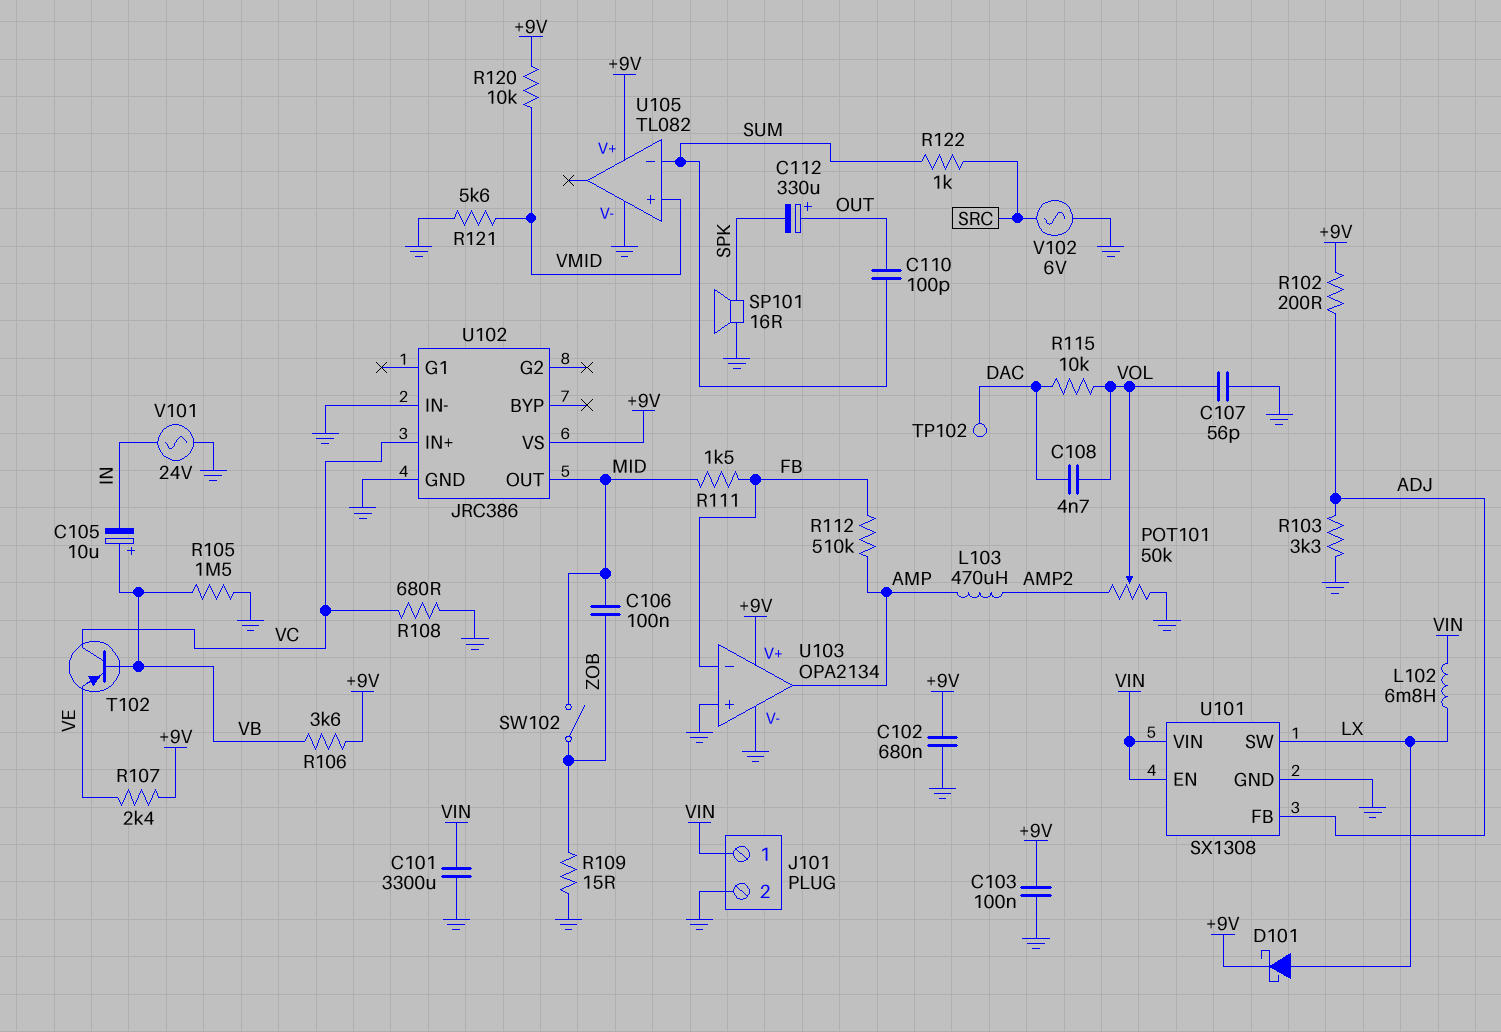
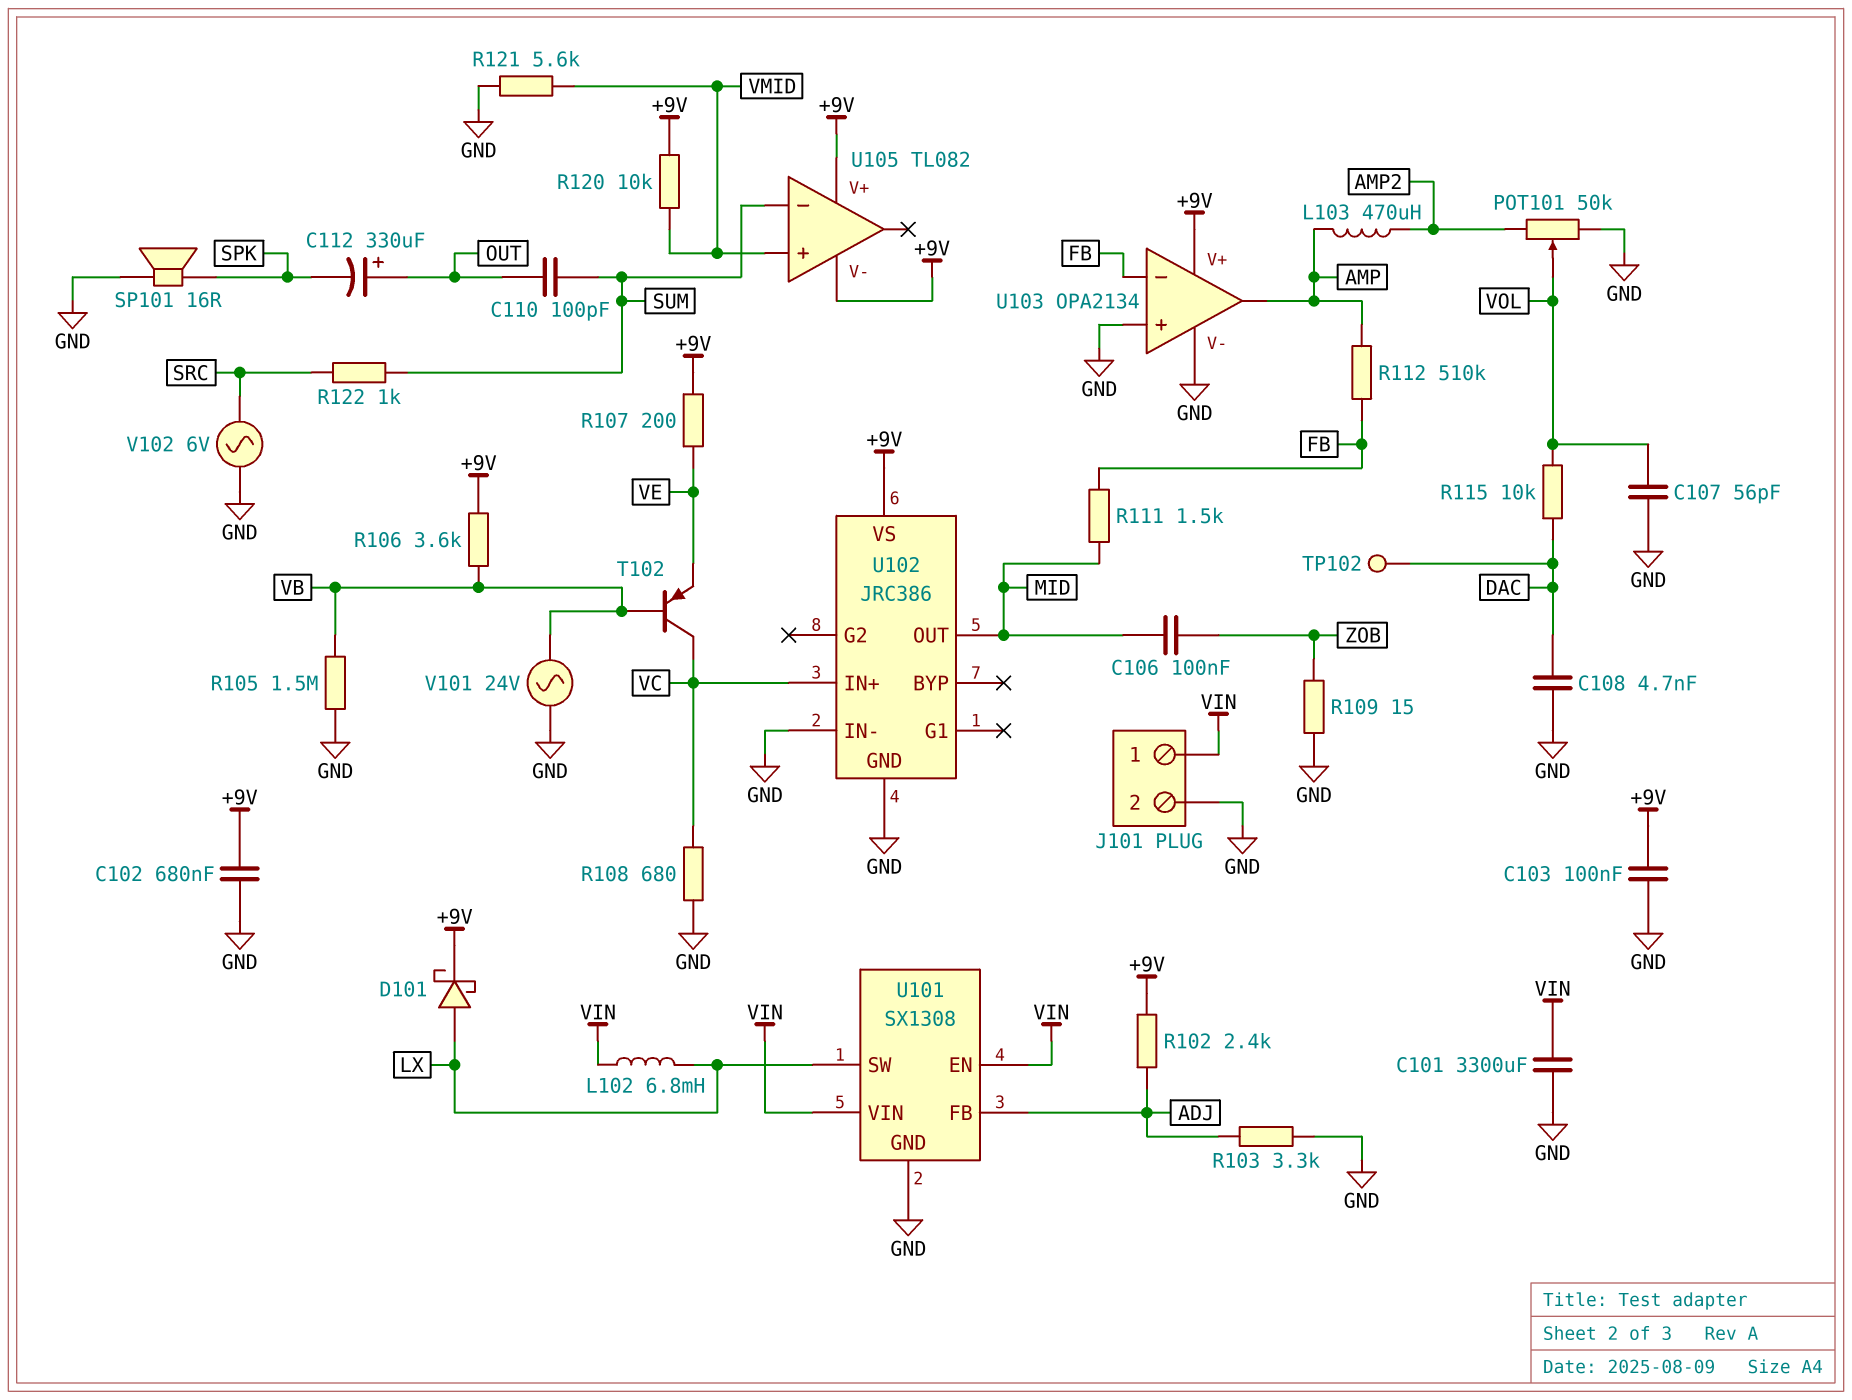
C105: 10uF (plus VB, minus IN) -> none
C108: 4.7nF (DAC, VOL) -> 4.7nF (DAC, GND)
R102: 200 (+9V, ADJ) -> 2.4k (+9V, ADJ)
R107: 2.4k (+9V, VE) -> 200 (+9V, VE)
SW102: switch (MID, ZOB) -> none
U105 pin V-: GND -> +9V
V101: AC 24V (GND, IN) -> AC 24V (GND, VB)

